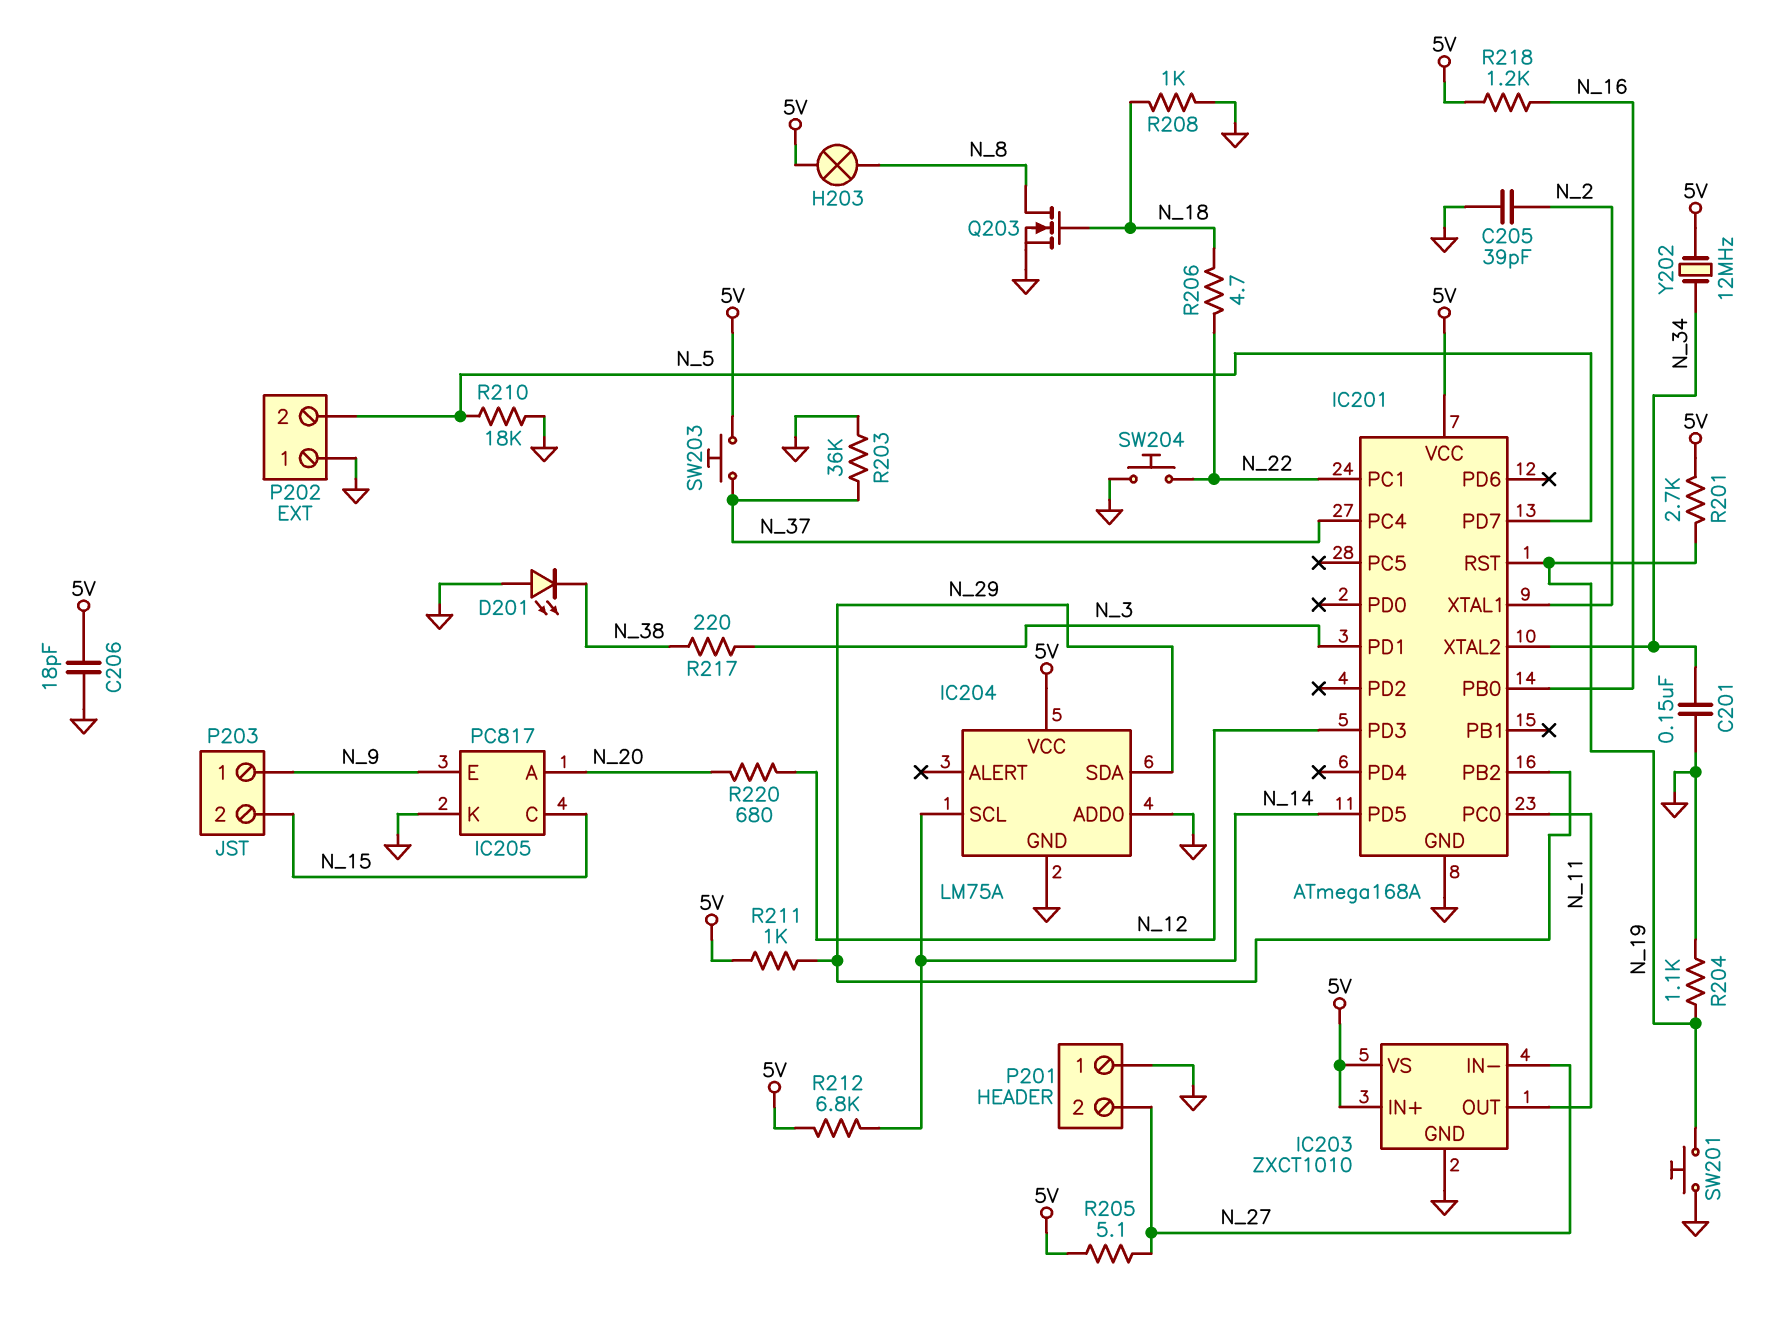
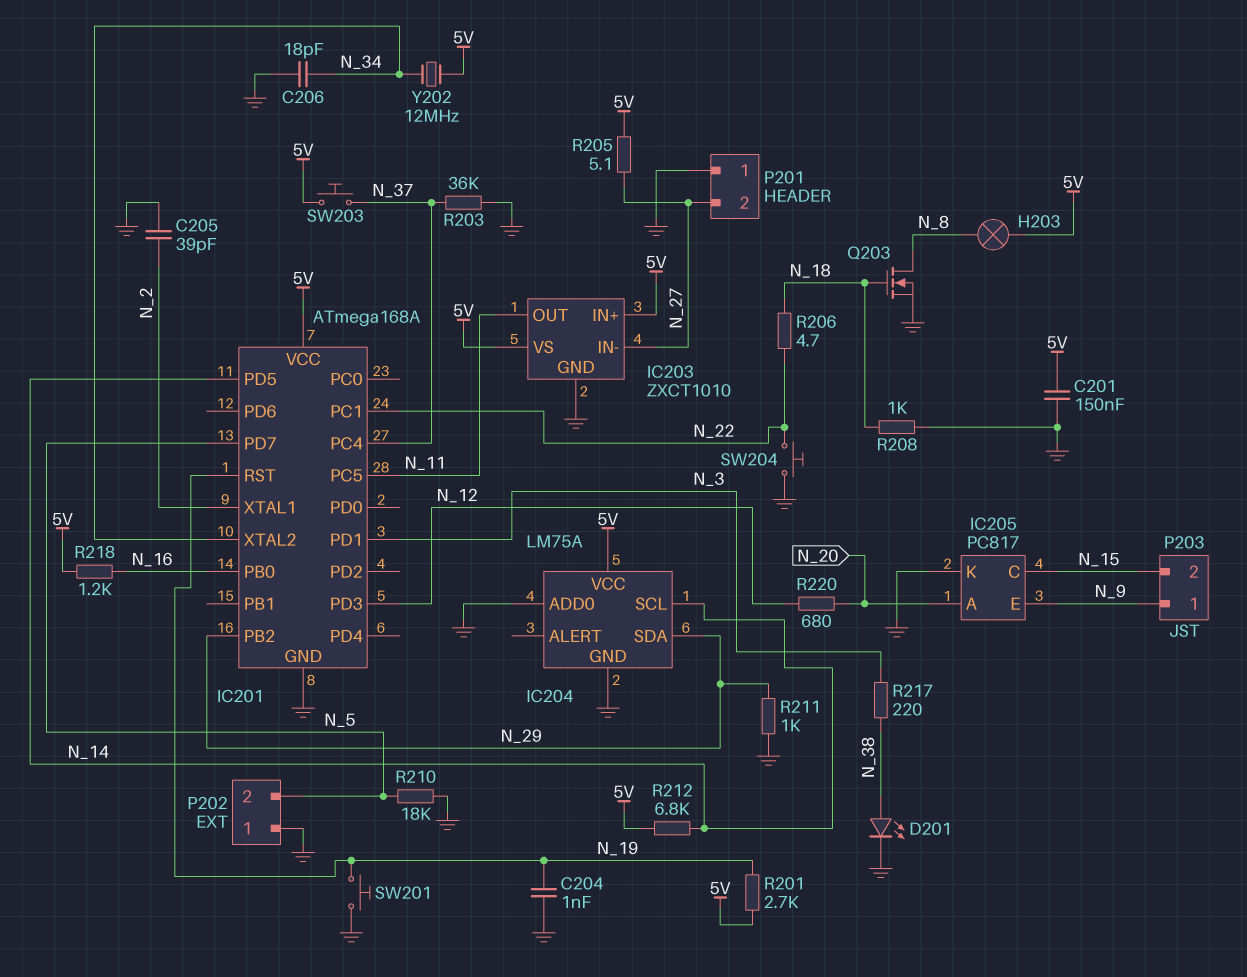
C201: 150nF (GND, N_34) -> 150nF (5V, GND)
C204: none -> 1nF (GND, N_19)
C206: 18pF (5V, GND) -> 18pF (GND, N_34)
D201: LED (A GND, K N_38) -> LED (A N_38, K GND)
IC201 pin PC0: N_11 -> none
IC201 pin PC5: none -> N_11
R204: 1.1k (GND, N_19) -> none
R211: 1k (5V, N_29) -> 1k (GND, N_29)

